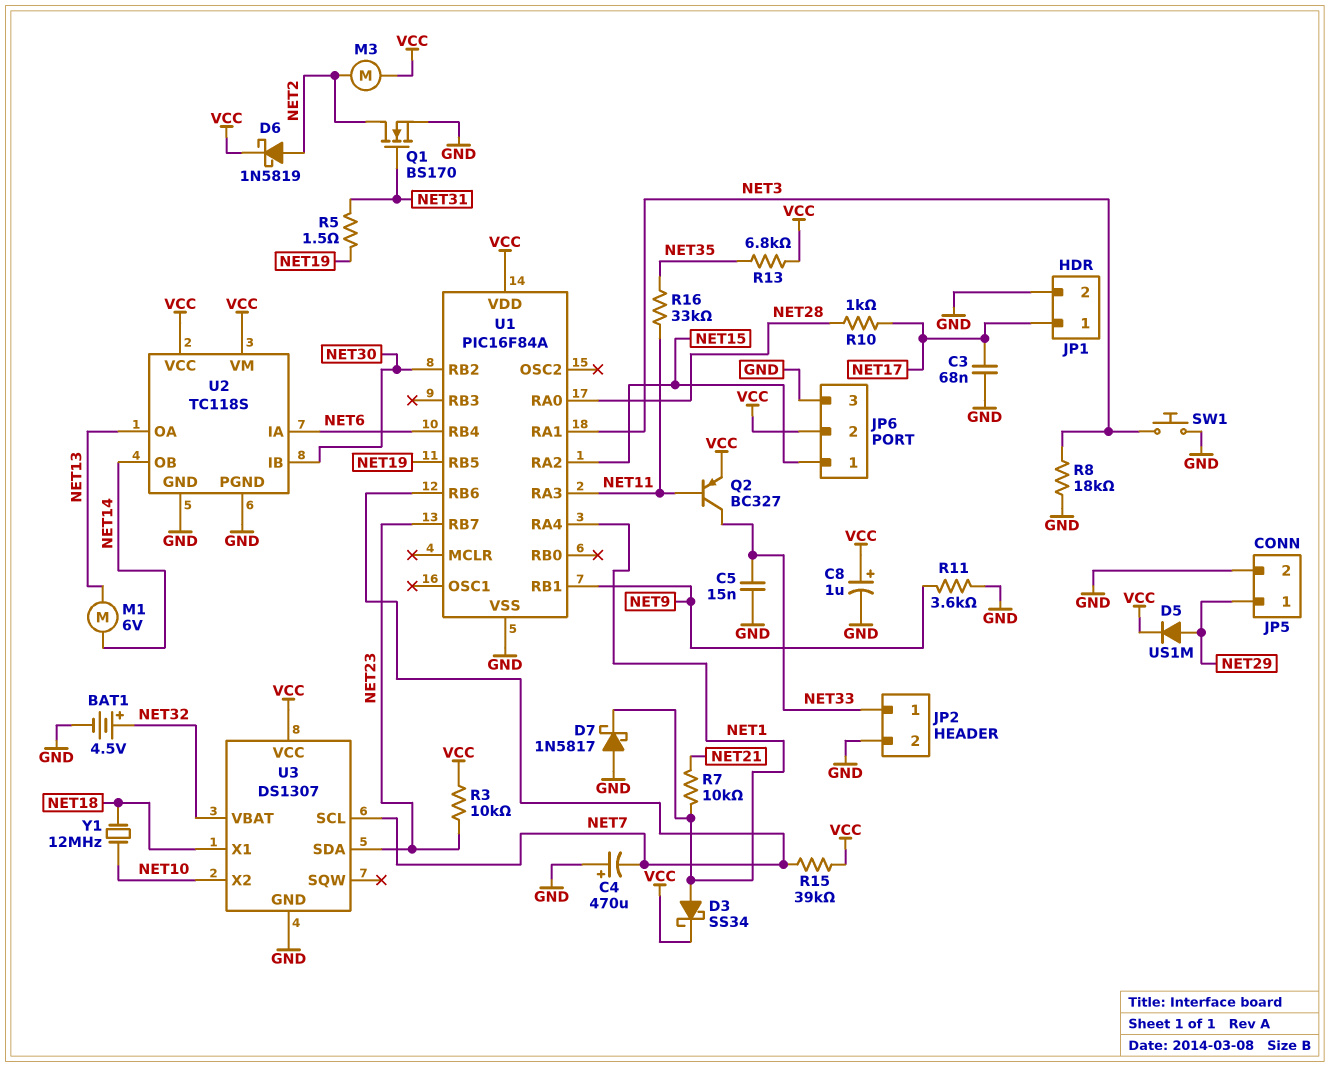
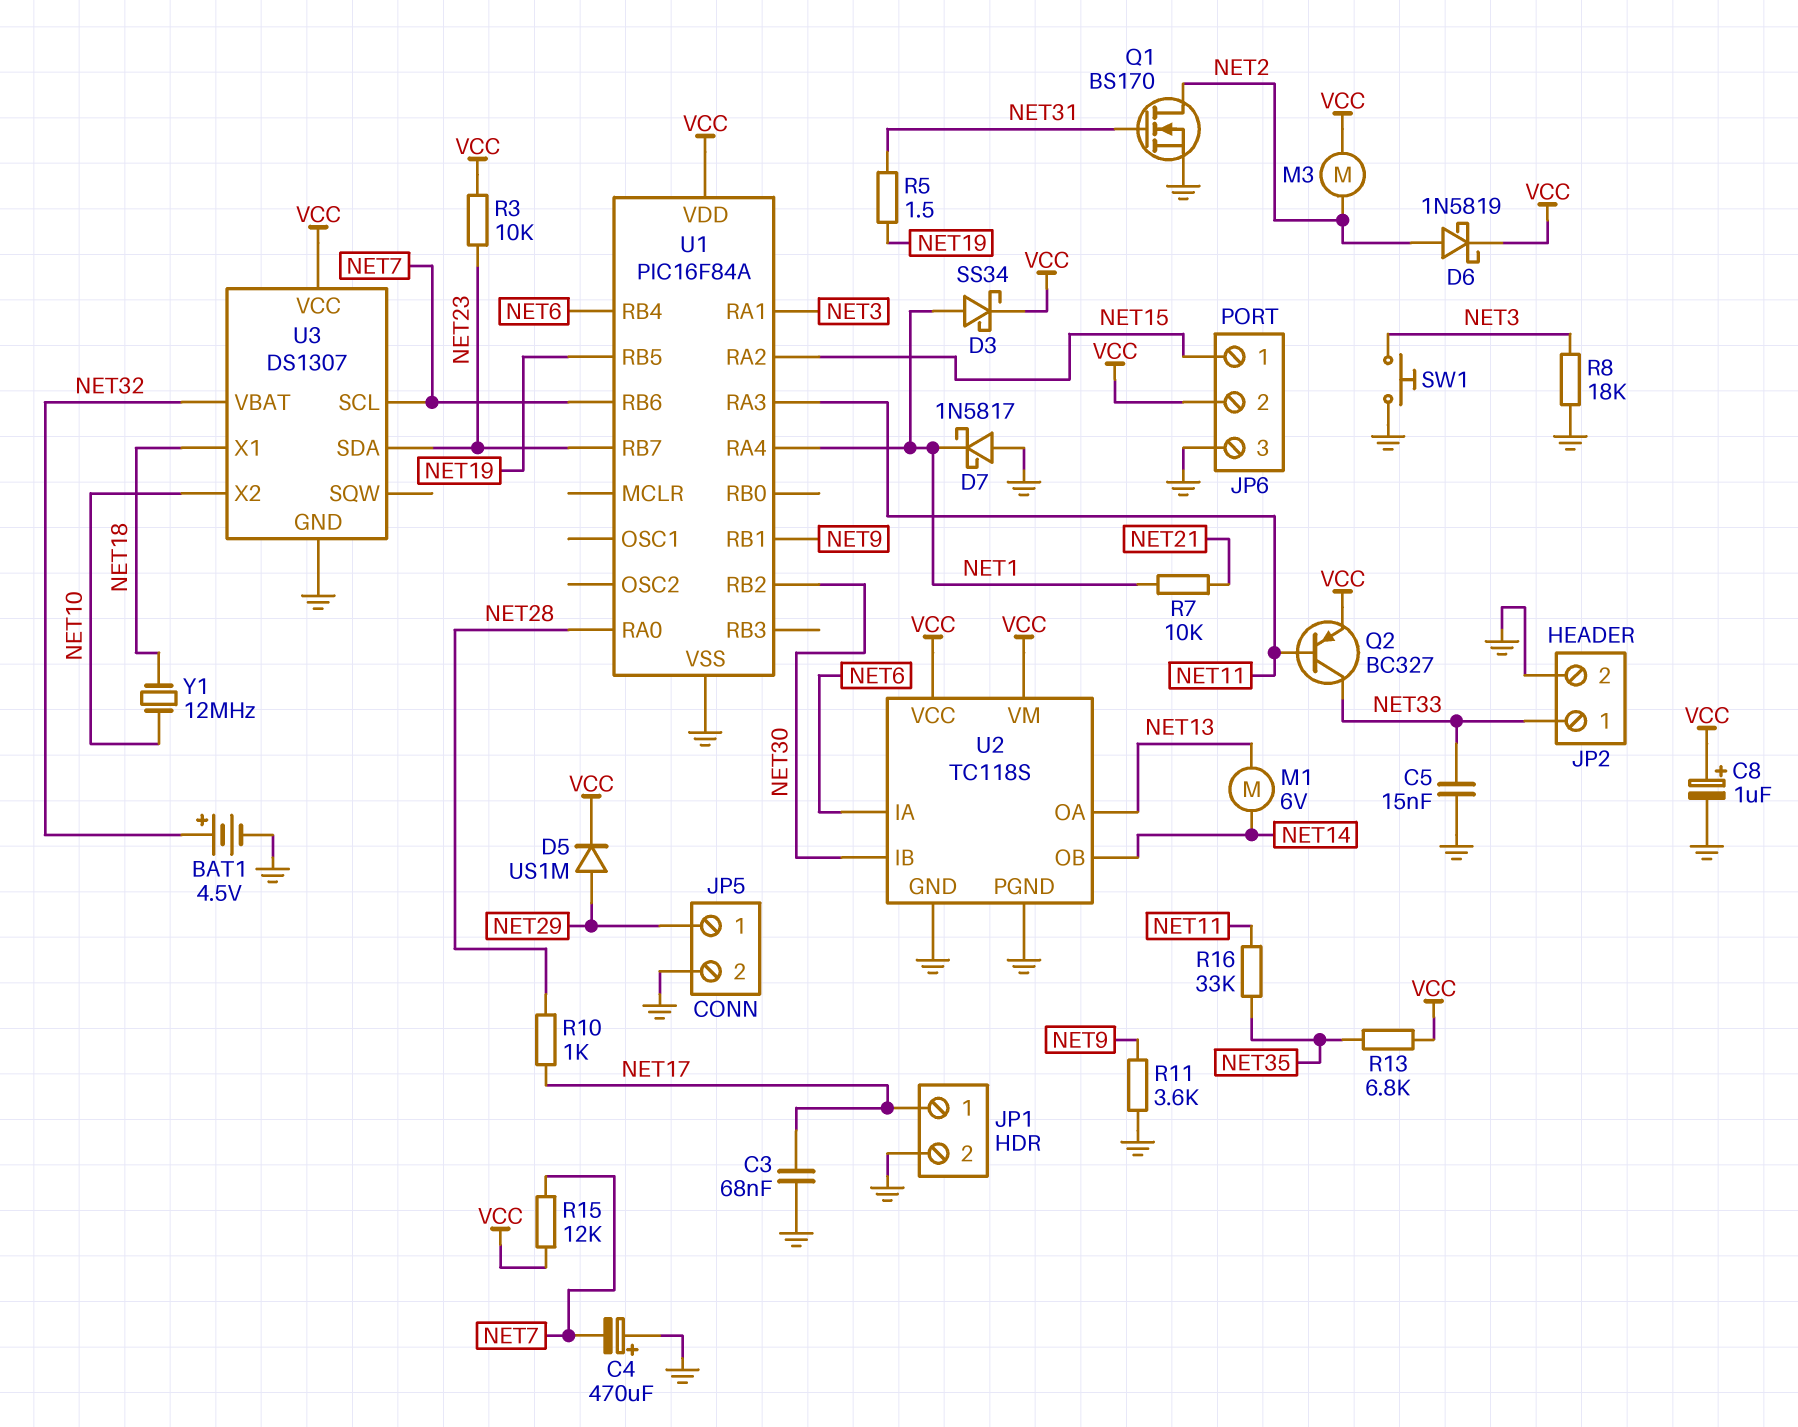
R15: 39k (NET7, VCC) -> 12k (NET7, VCC)

